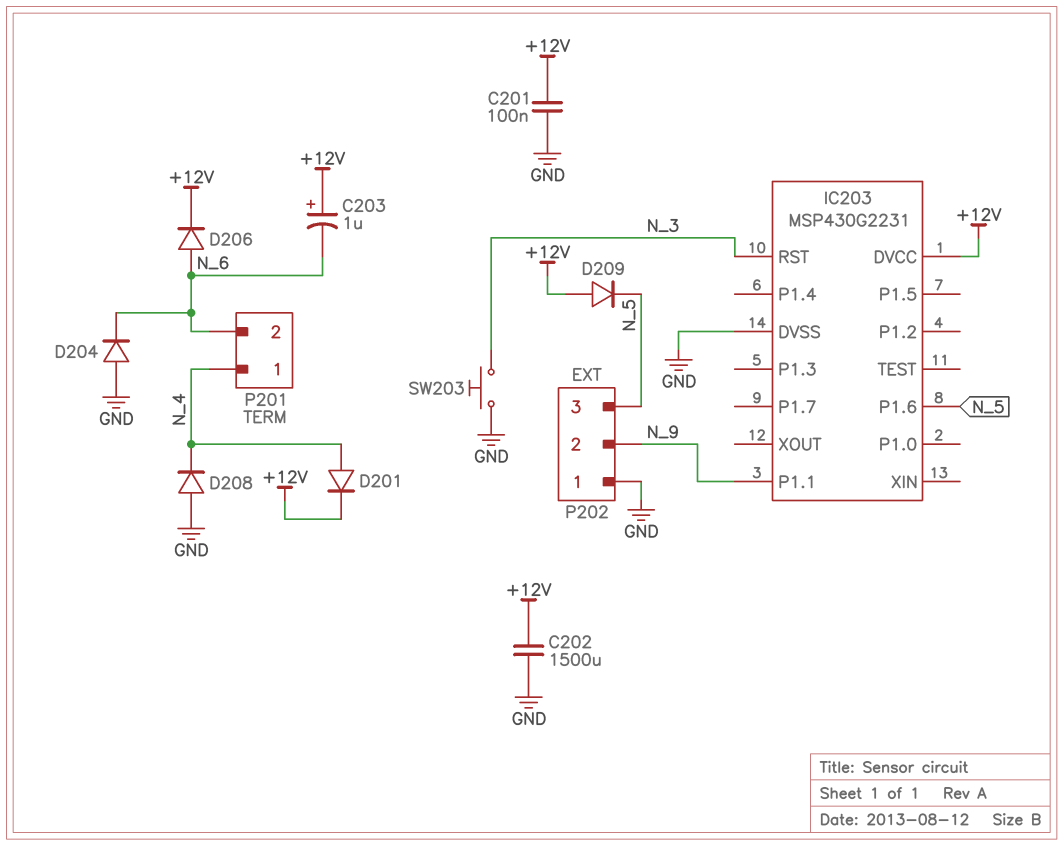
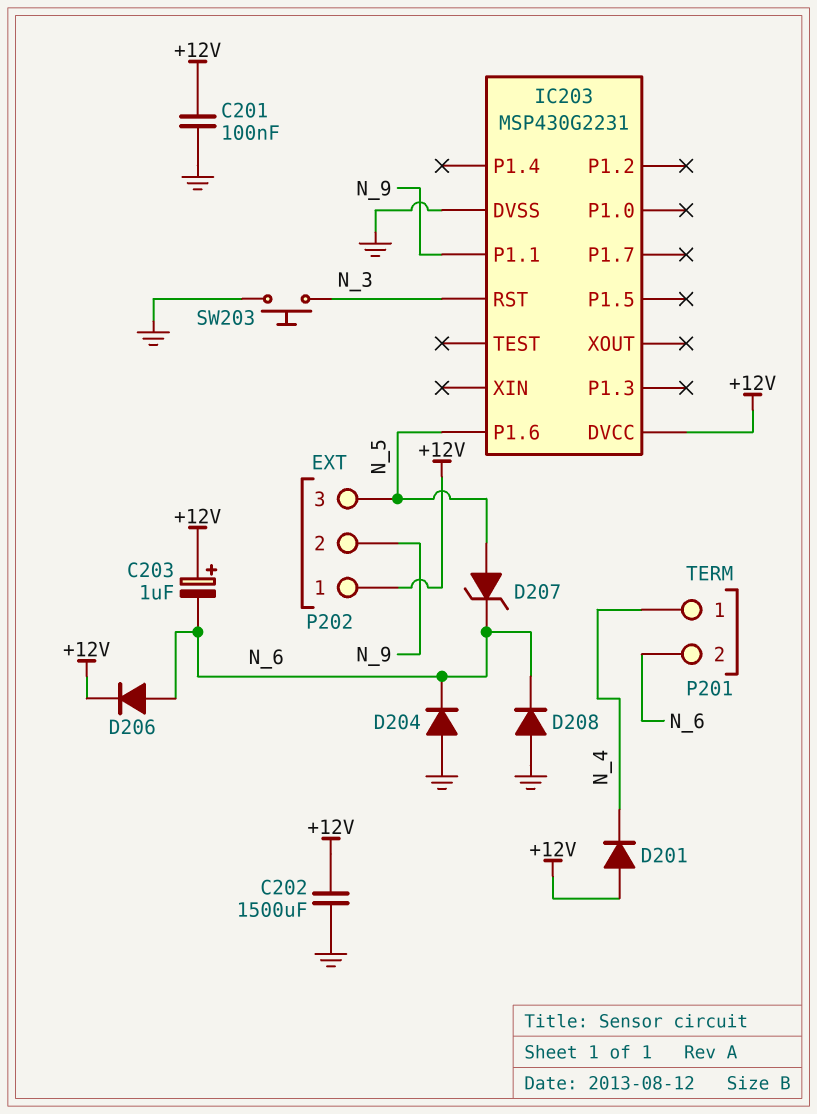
D201: diode (A N_4, K +12V) -> diode (A +12V, K N_4)
D207: none -> zener (A N_5, K N_6)
D208: diode (A GND, K N_4) -> diode (A GND, K N_6)
D209: diode (A +12V, K N_5) -> none
P202 pin 1: GND -> +12V

